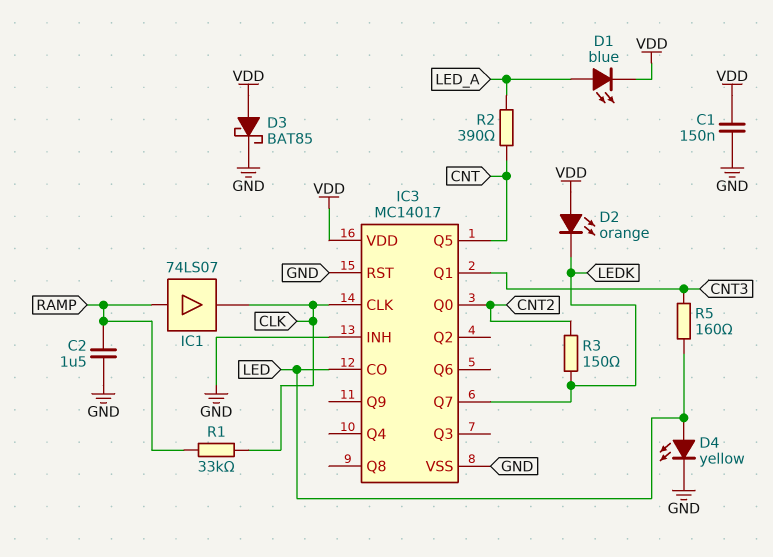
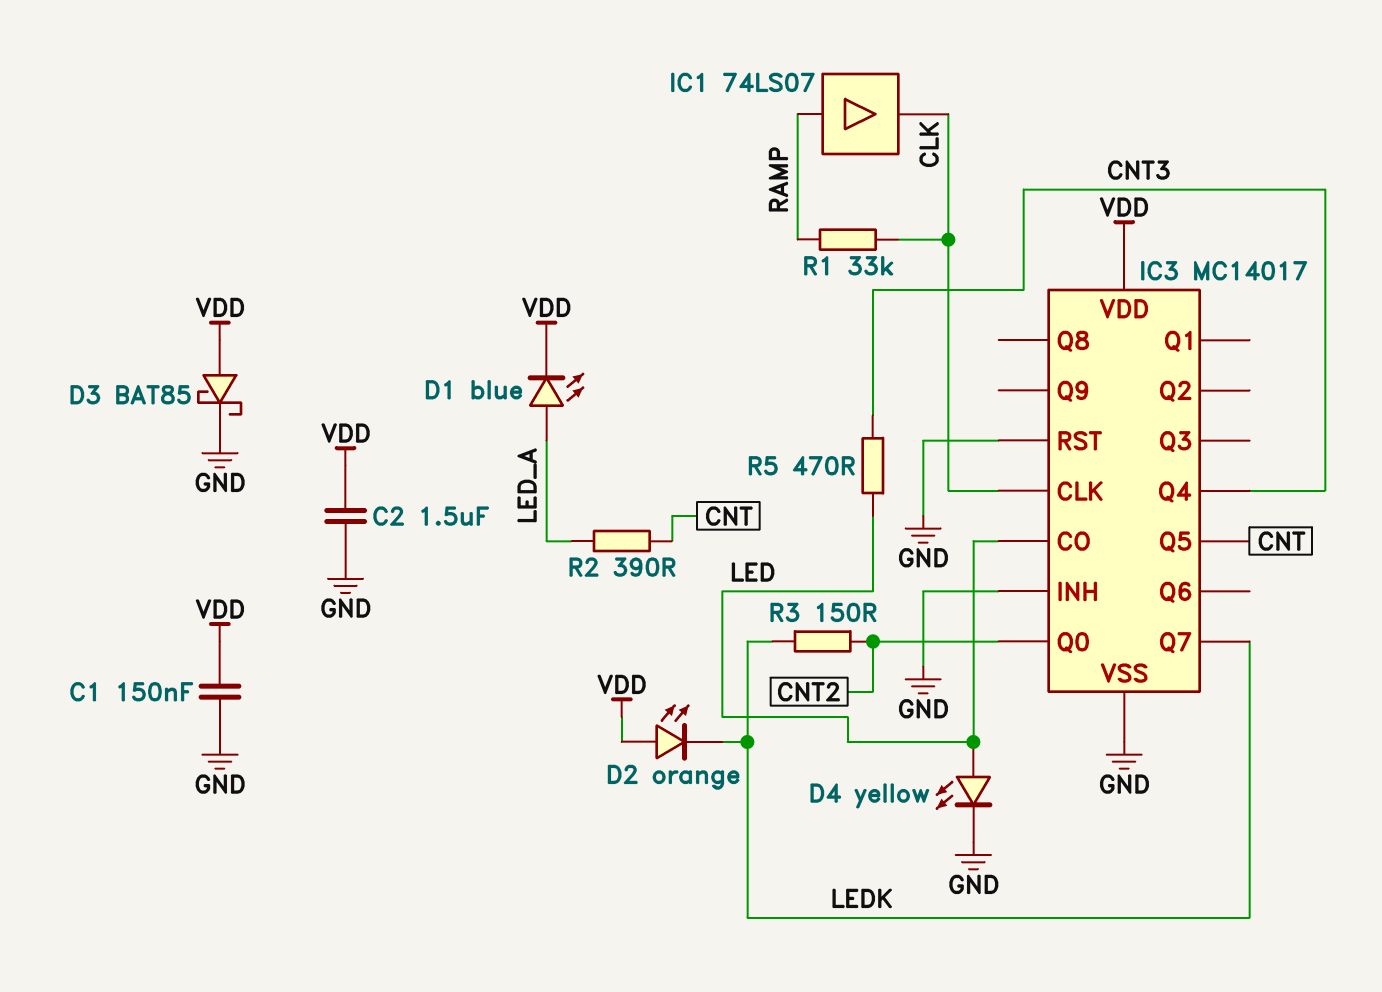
C2: 1.5uF (GND, RAMP) -> 1.5uF (GND, VDD)
IC3 pin Q1: CNT3 -> none
IC3 pin Q4: none -> CNT3
R5: 160 (CNT3, LED) -> 470 (CNT3, LED)

